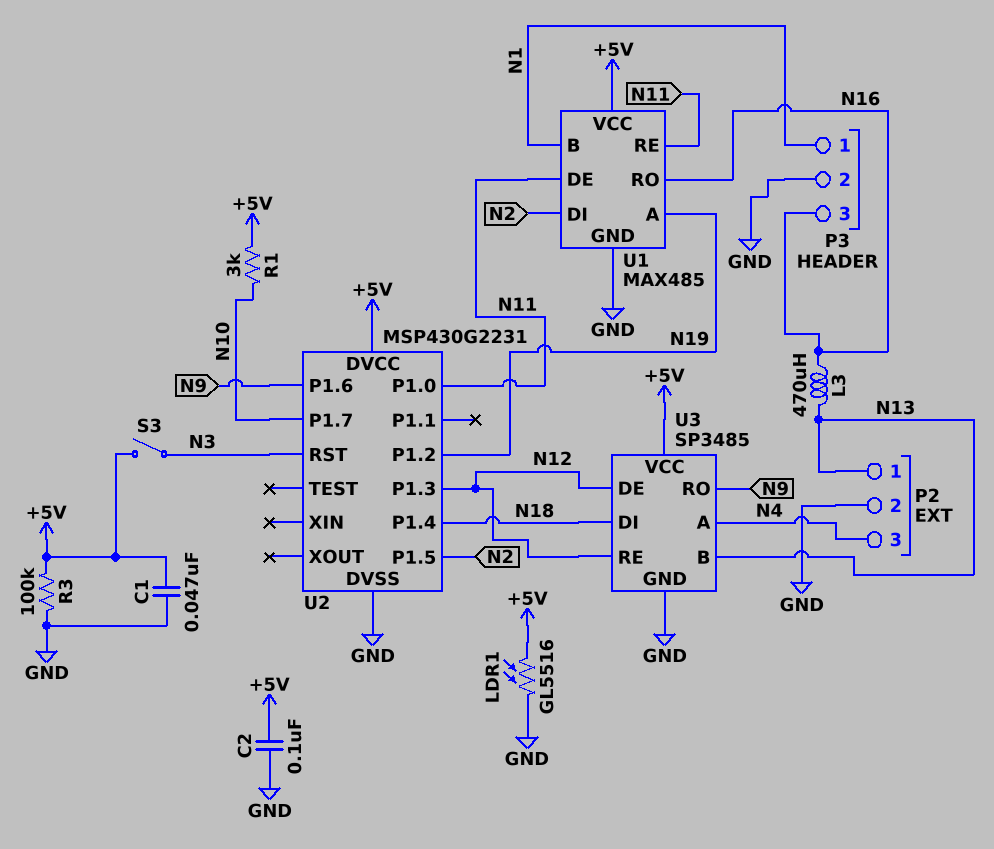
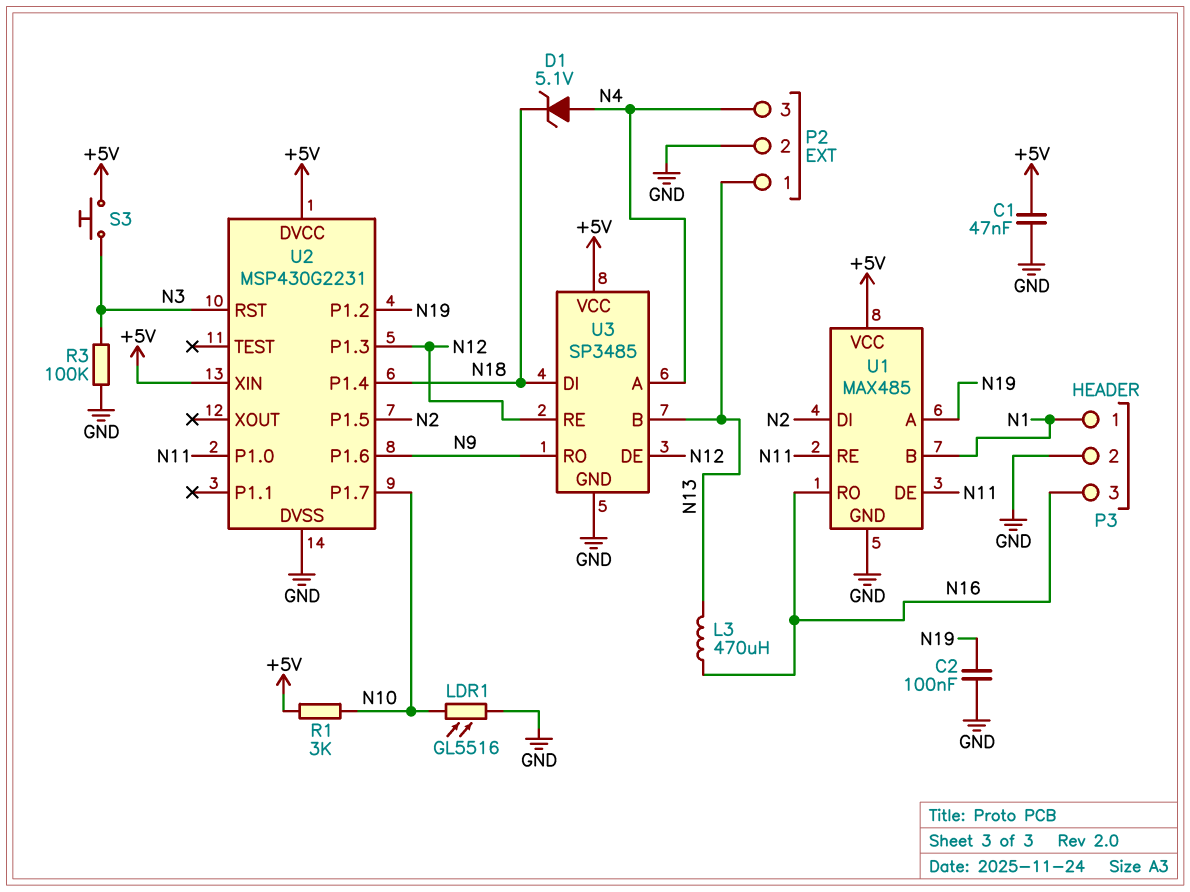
C2: 100nF (+5V, GND) -> 100nF (GND, N19)
D1: none -> zener 5.1V (A N4, K N18)
LDR1: GL5516 (+5V, GND) -> GL5516 (GND, N10)
R3: 100k (+5V, GND) -> 100k (GND, N3)
S3: switch (+5V, N3) -> button (+5V, N3)
U2 pin XIN: none -> +5V

